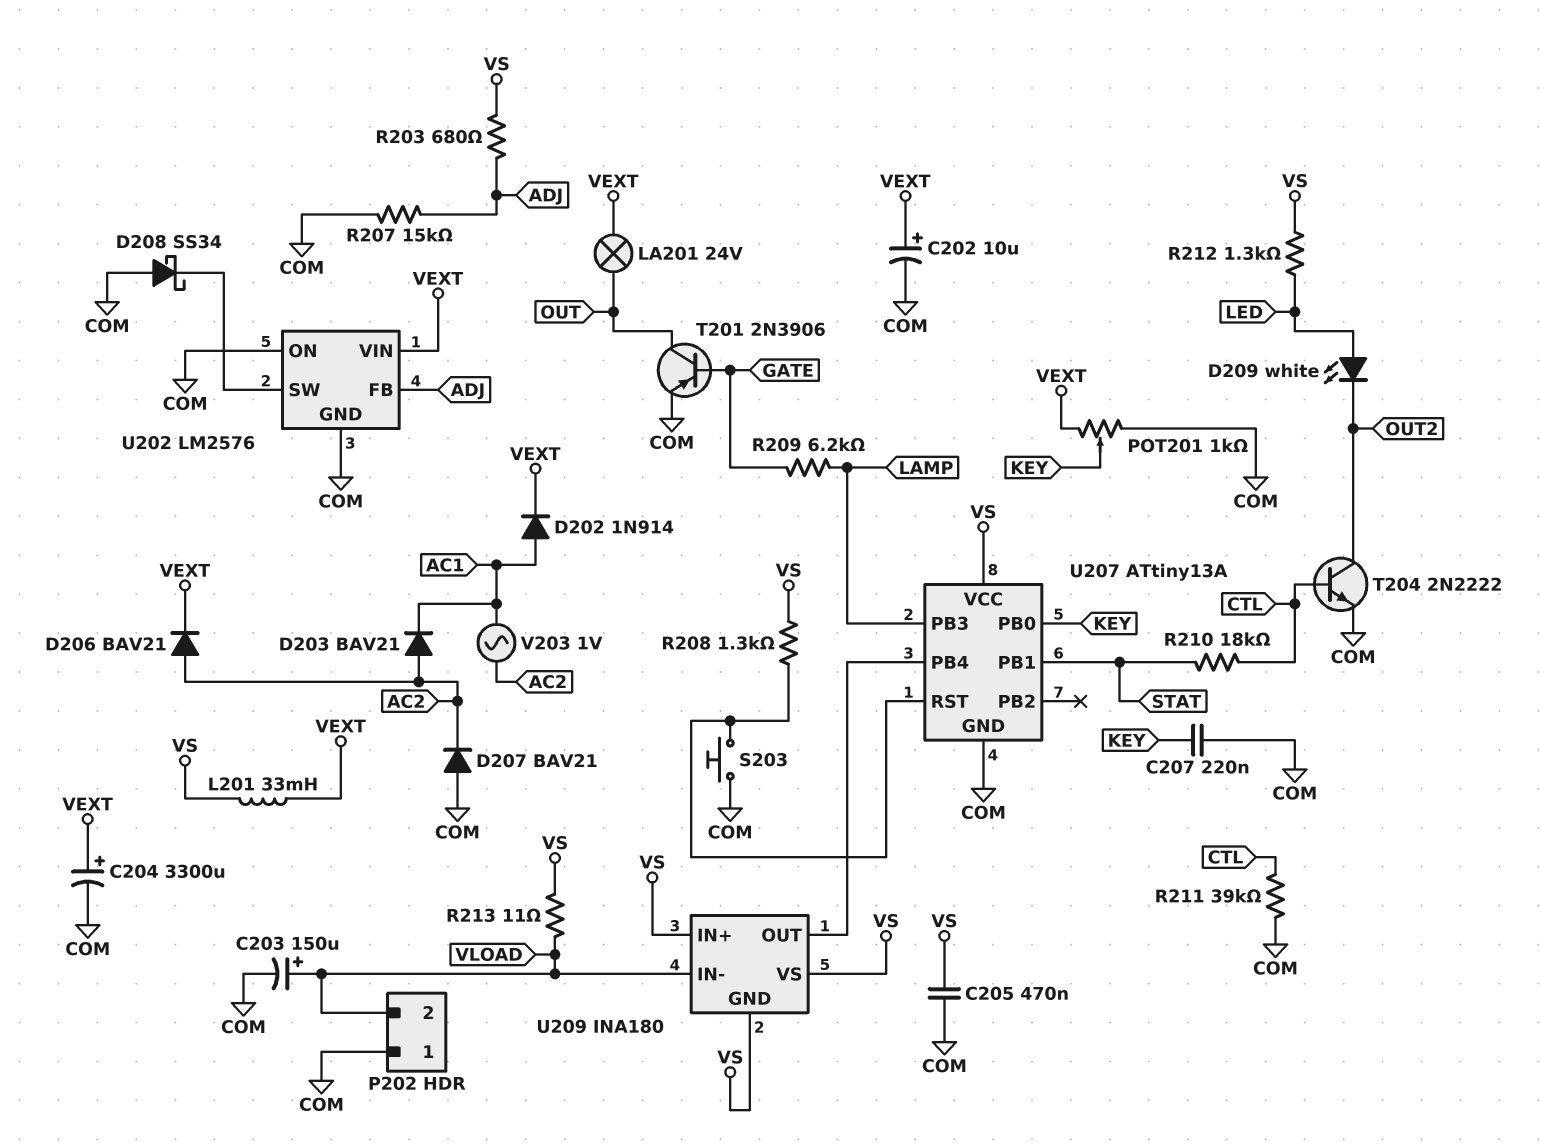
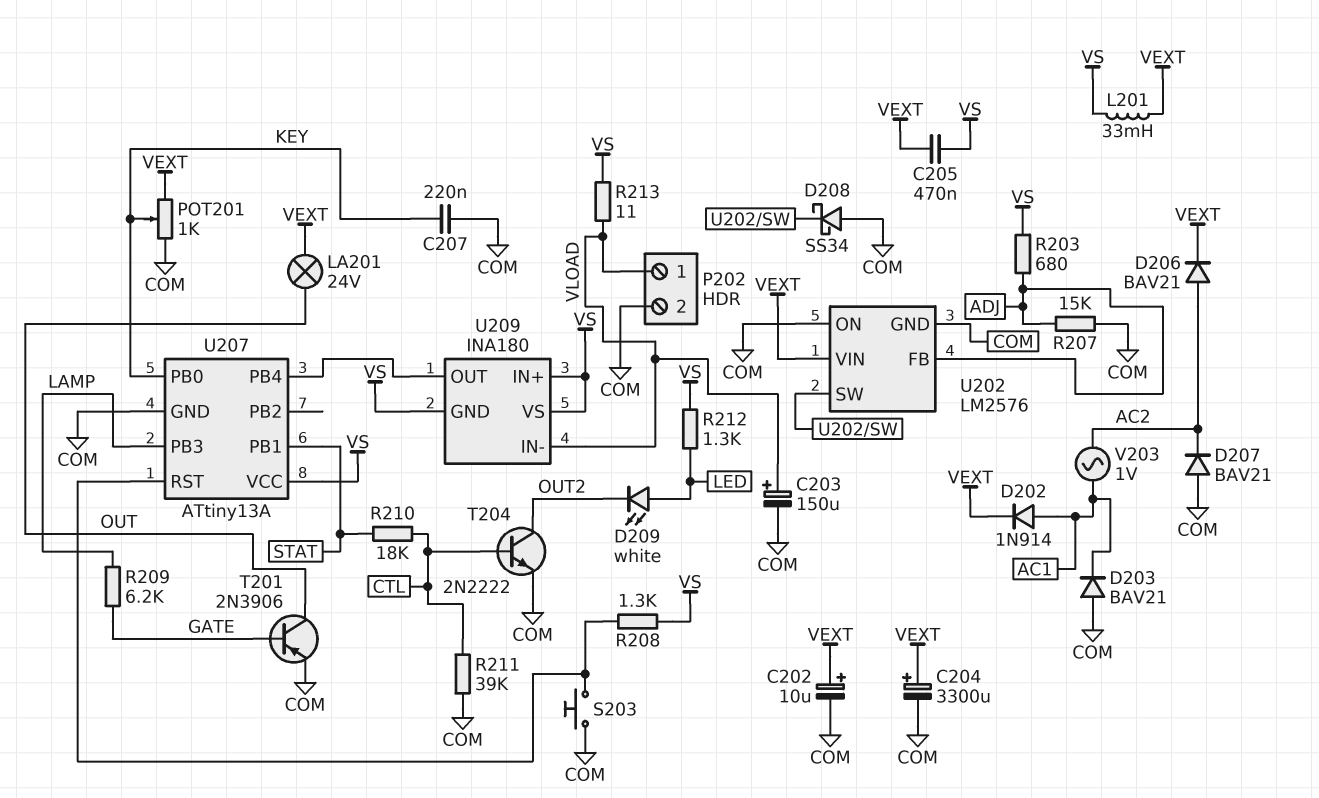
C205: 470nF (COM, VS) -> 470nF (VEXT, VS)
D203: diode BAV21 (A AC2, K AC1) -> diode BAV21 (A COM, K AC1)
P202 pin 1: COM -> VLOAD
P202 pin 2: VLOAD -> COM

